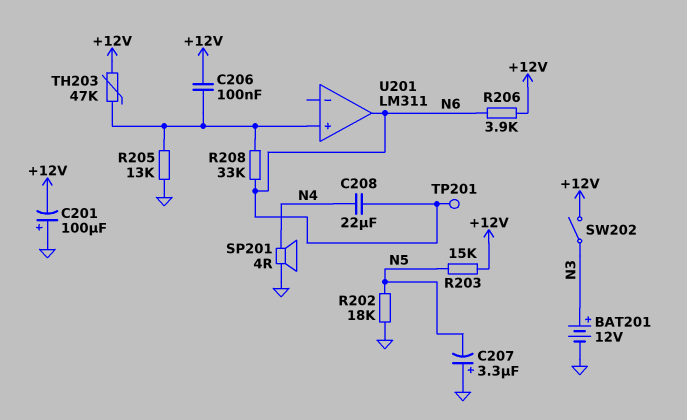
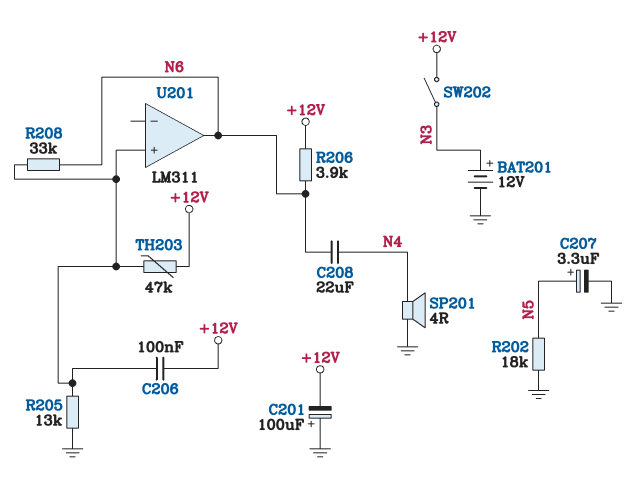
C207: 3.3uF (plus GND, minus N5) -> 3.3uF (plus N5, minus GND)
R203: 15k (+12V, N5) -> none
TP201: test point (N6) -> none

